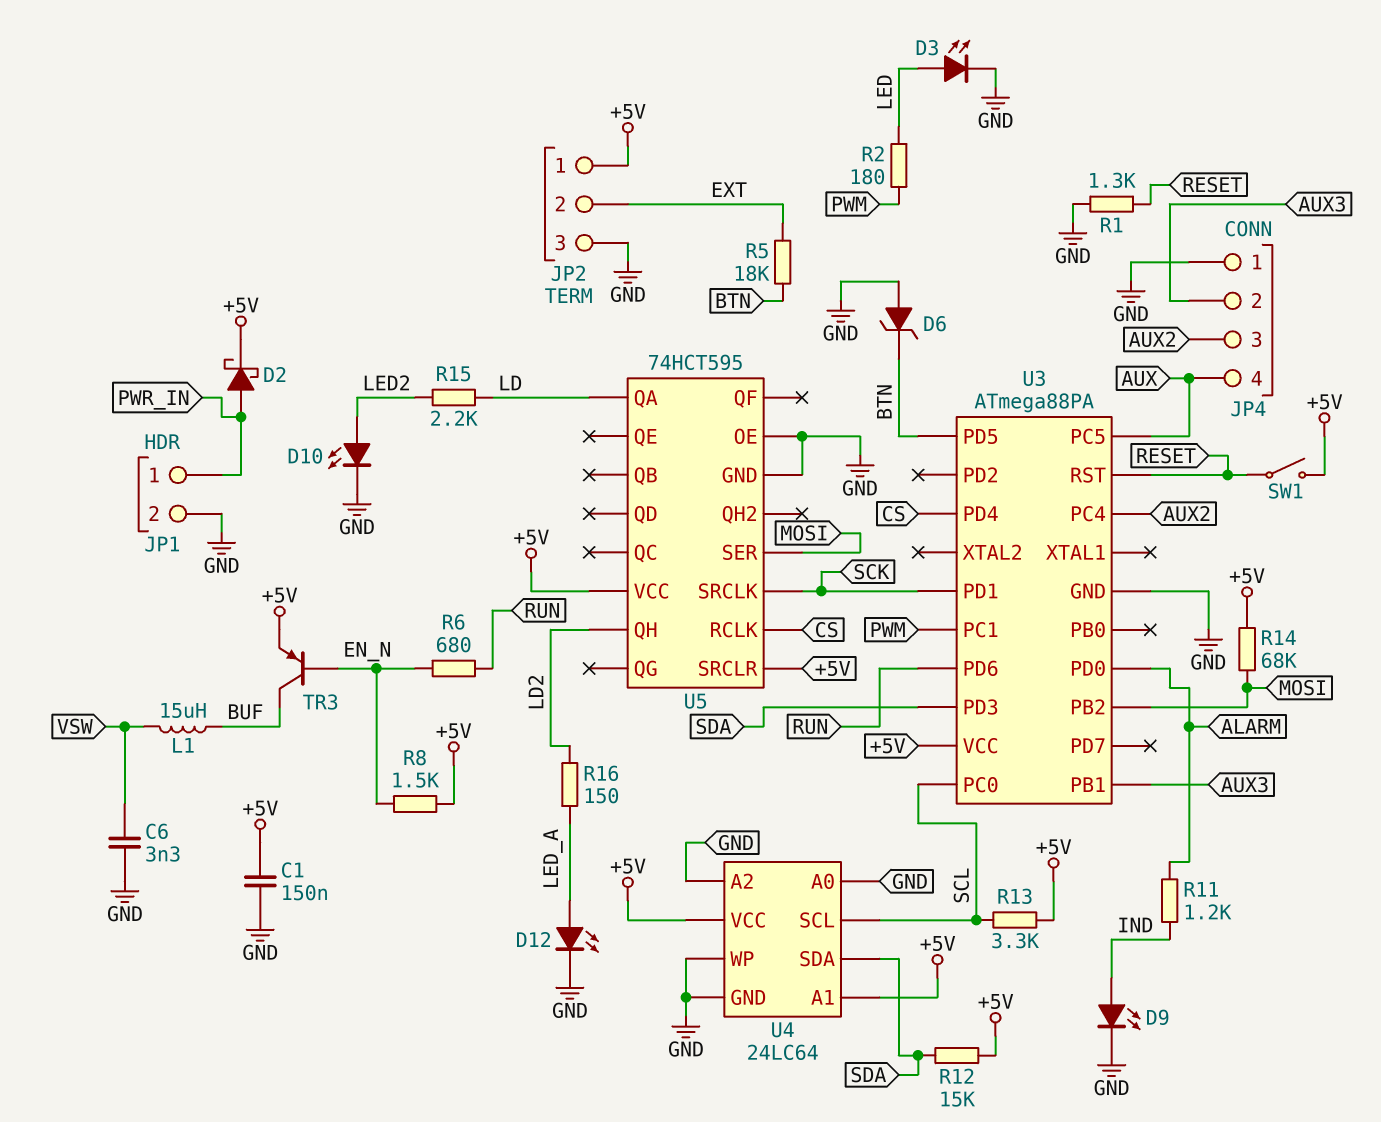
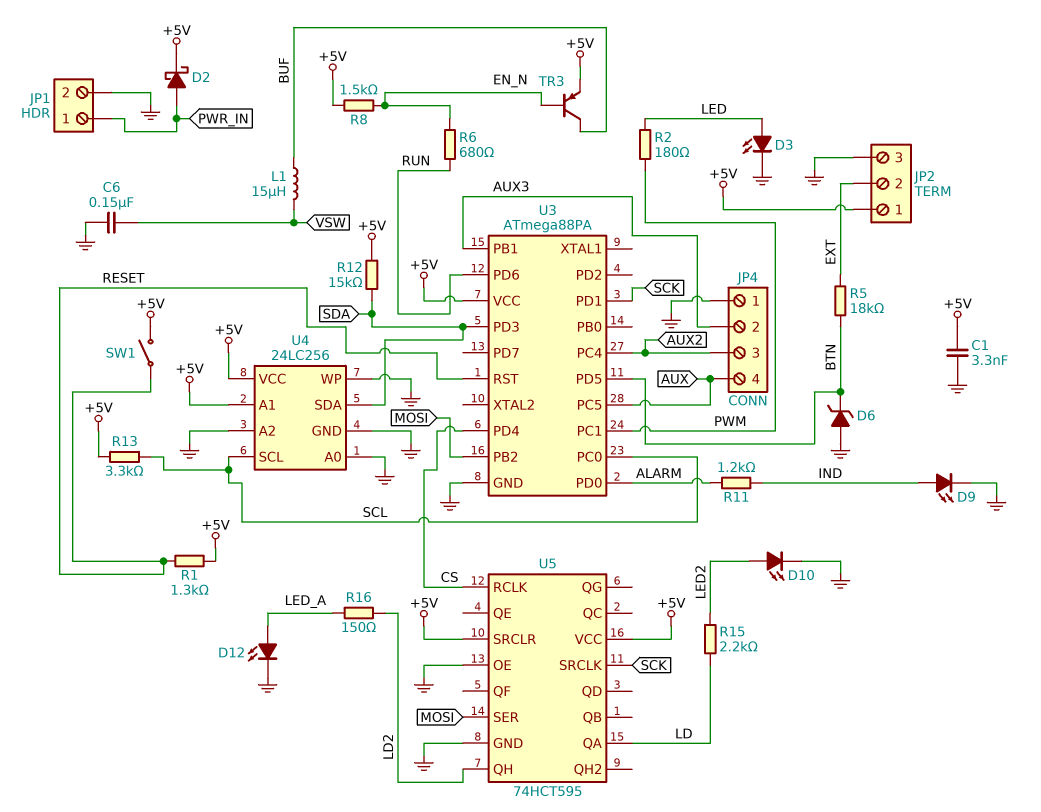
C1: 150nF (+5V, GND) -> 3.3nF (+5V, GND)
C6: 3.3nF (GND, VSW) -> 150nF (GND, VSW)
R1: 1.3k (GND, RESET) -> 1.3k (+5V, RESET)
R14: 68k (+5V, MOSI) -> none
U4: 24LC64 -> 24LC256

